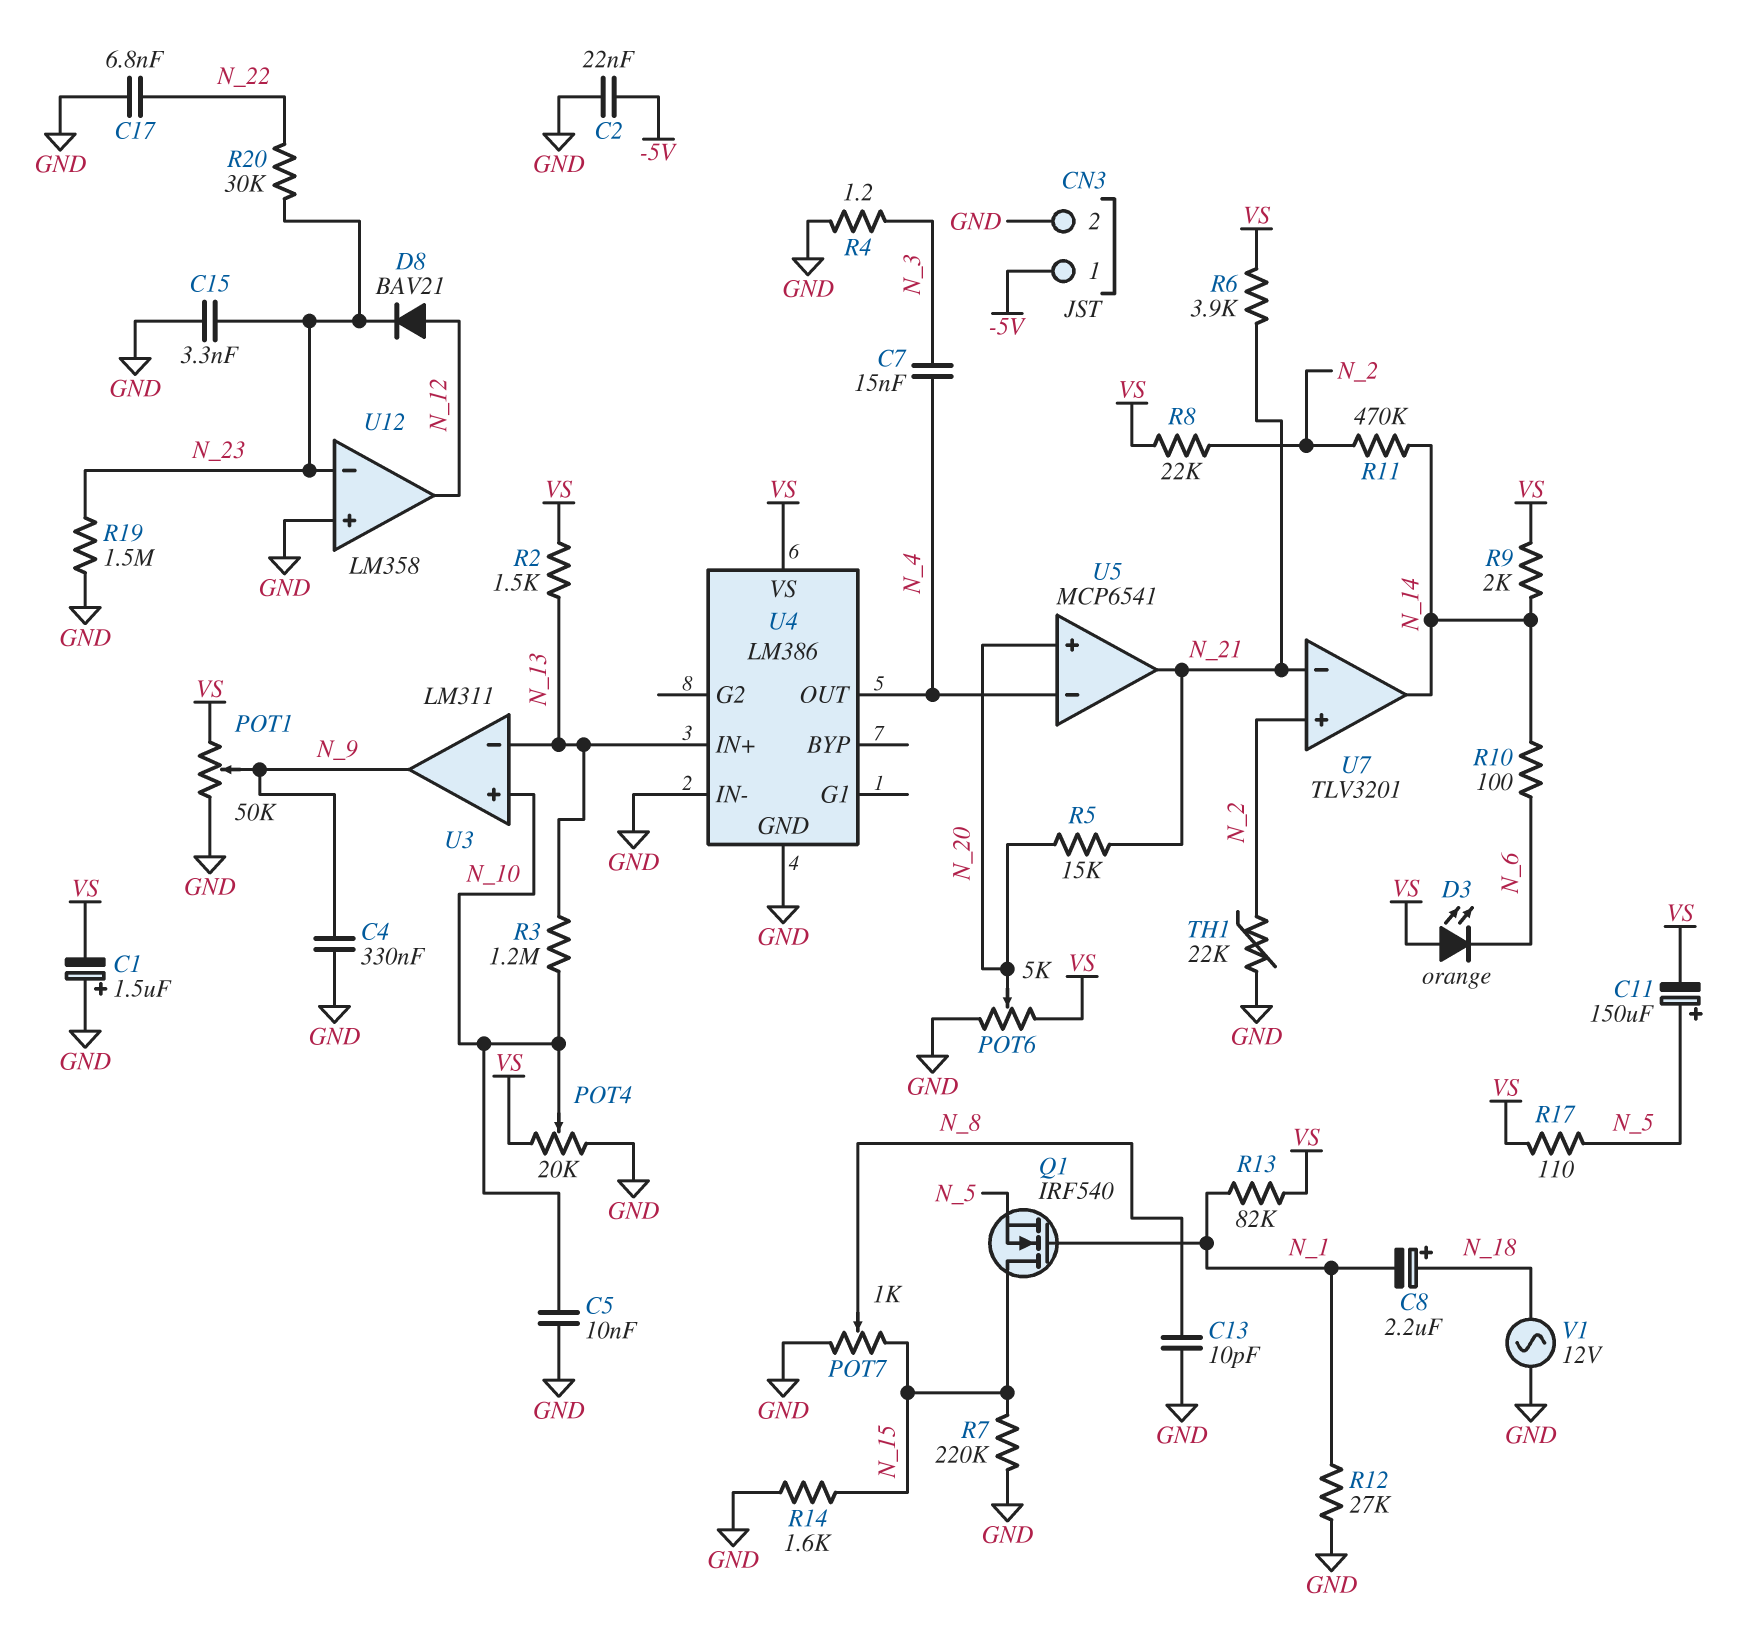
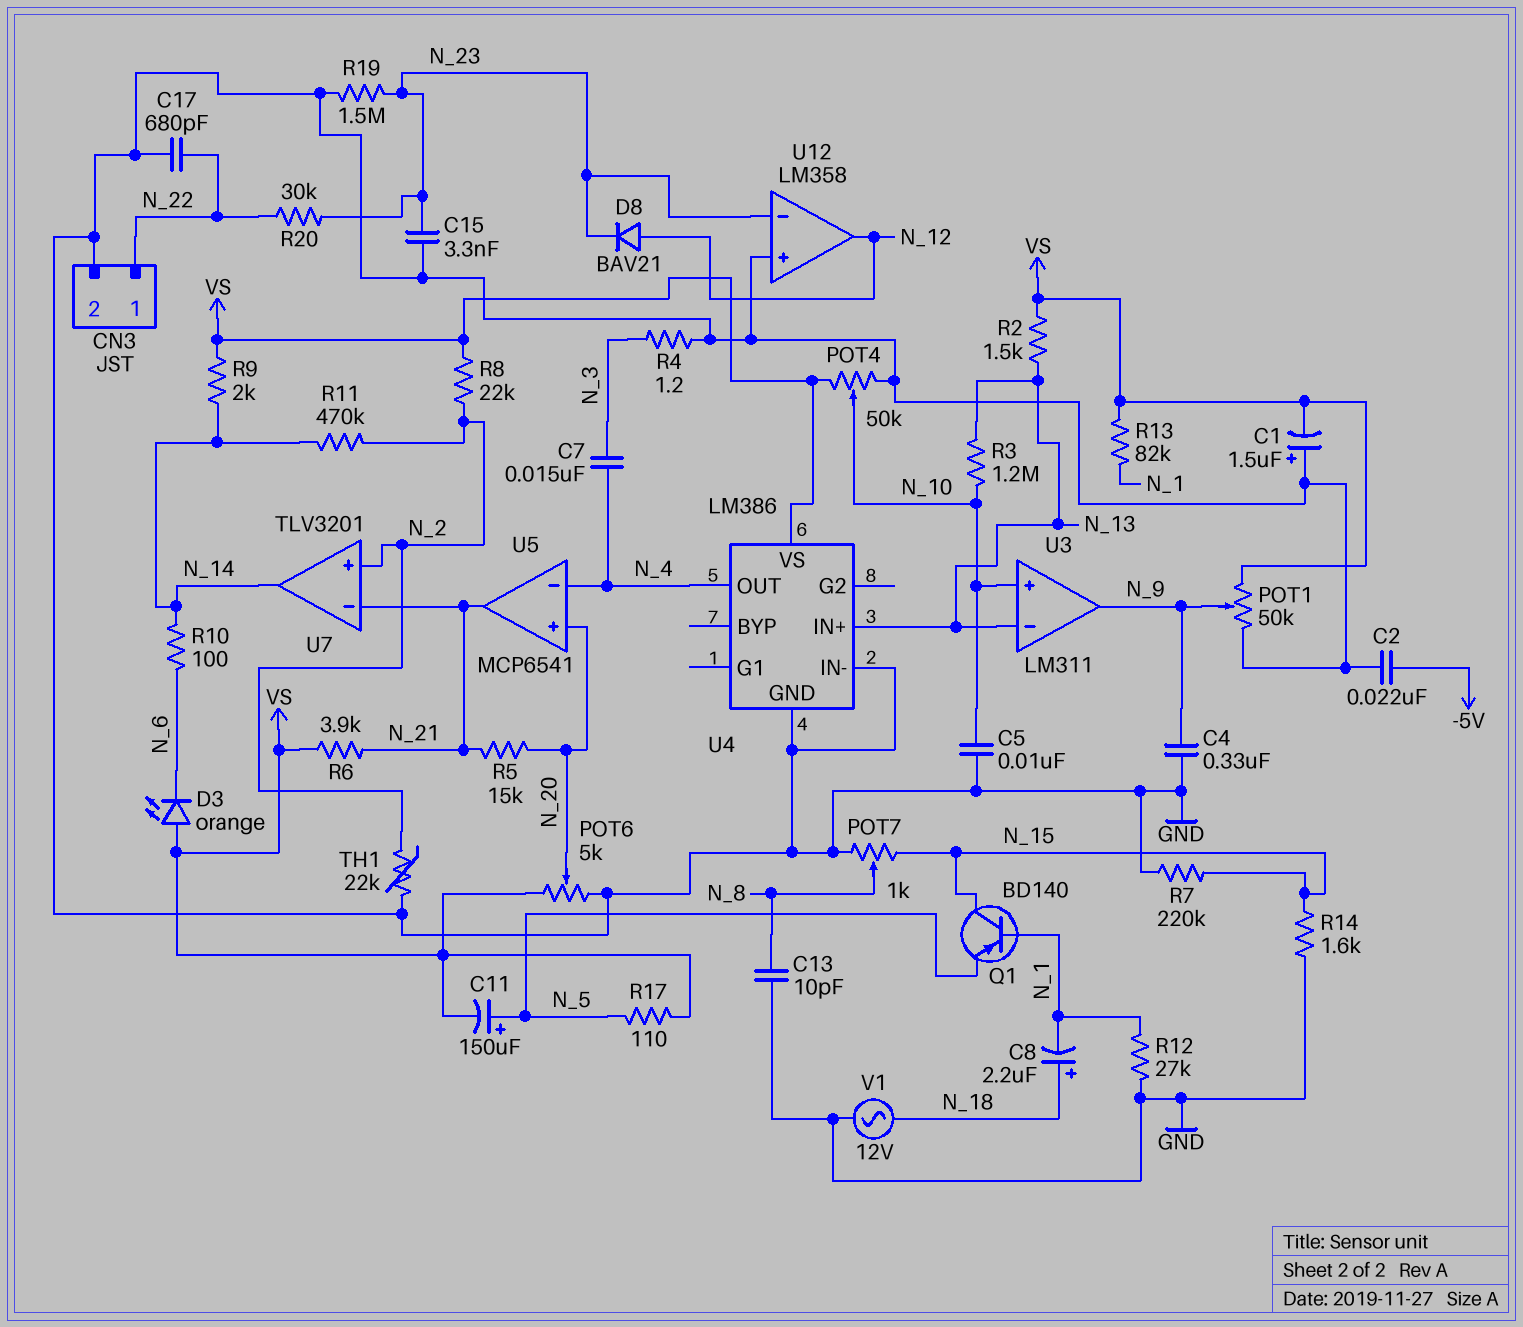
C17: 6.8nF (GND, N_22) -> 680pF (GND, N_22)
CN3 pin 1: -5V -> N_22
POT4: 20k (GND, VS, wiper N_10) -> 50k (GND, VS, wiper N_10)
Q1: NMOS IRF540 (G N_1, D N_15, S N_5) -> PNP BD140 (B N_1, C N_15, E N_5)

